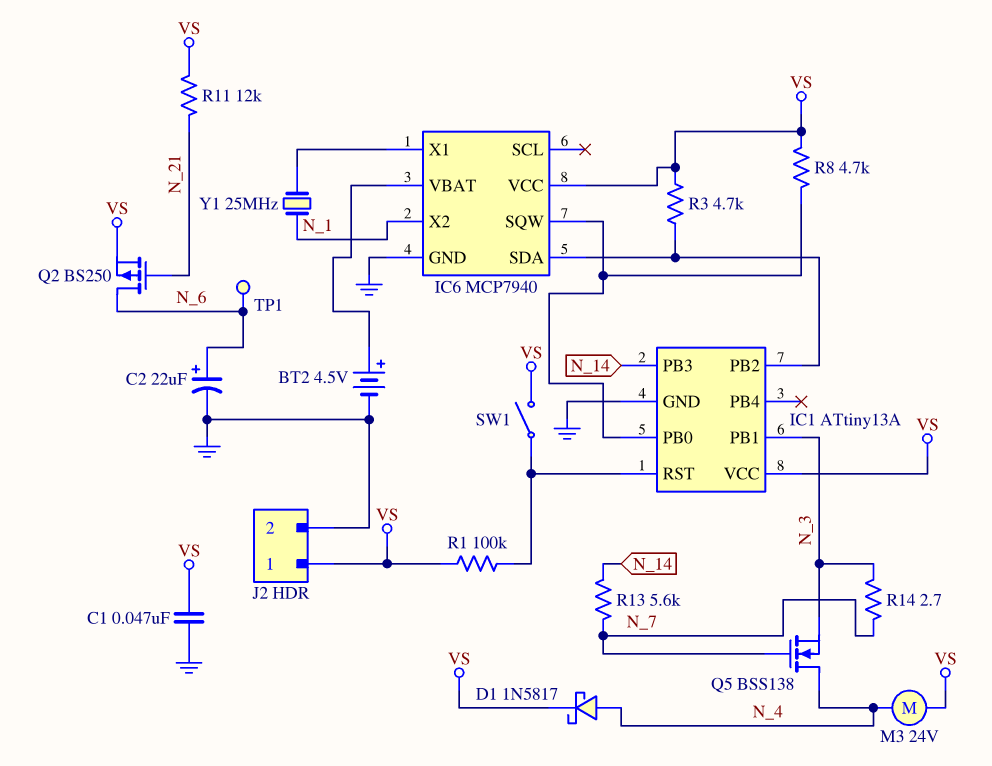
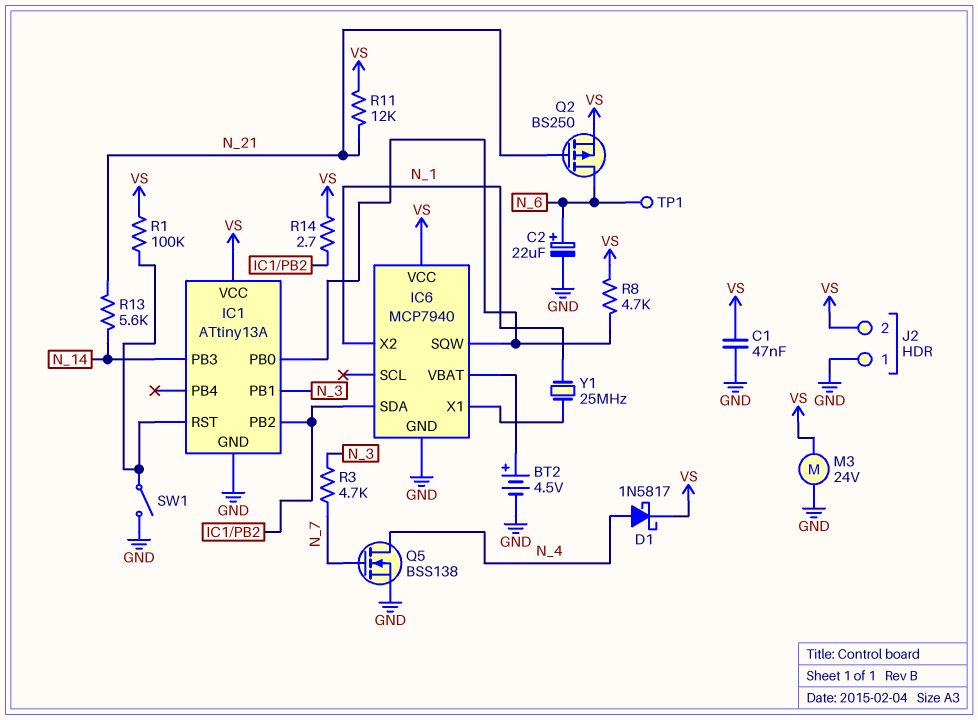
J2 pin 1: VS -> GND
J2 pin 2: GND -> VS
M3: motor 24V (N_4, VS) -> motor 24V (GND, VS)
Q5: NMOS BSS138 (G N_7, D N_4, S N_3) -> NMOS BSS138 (G N_7, D N_4, S GND)
R3: 4.7k (IC1/PB2, VS) -> 4.7k (N_3, N_7)
R13: 5.6k (N_7, N_14) -> 5.6k (N_14, N_21)
R14: 2.7 (N_3, N_7) -> 2.7 (IC1/PB2, VS)
SW1: switch (IC1/RST, VS) -> switch (GND, IC1/RST)

